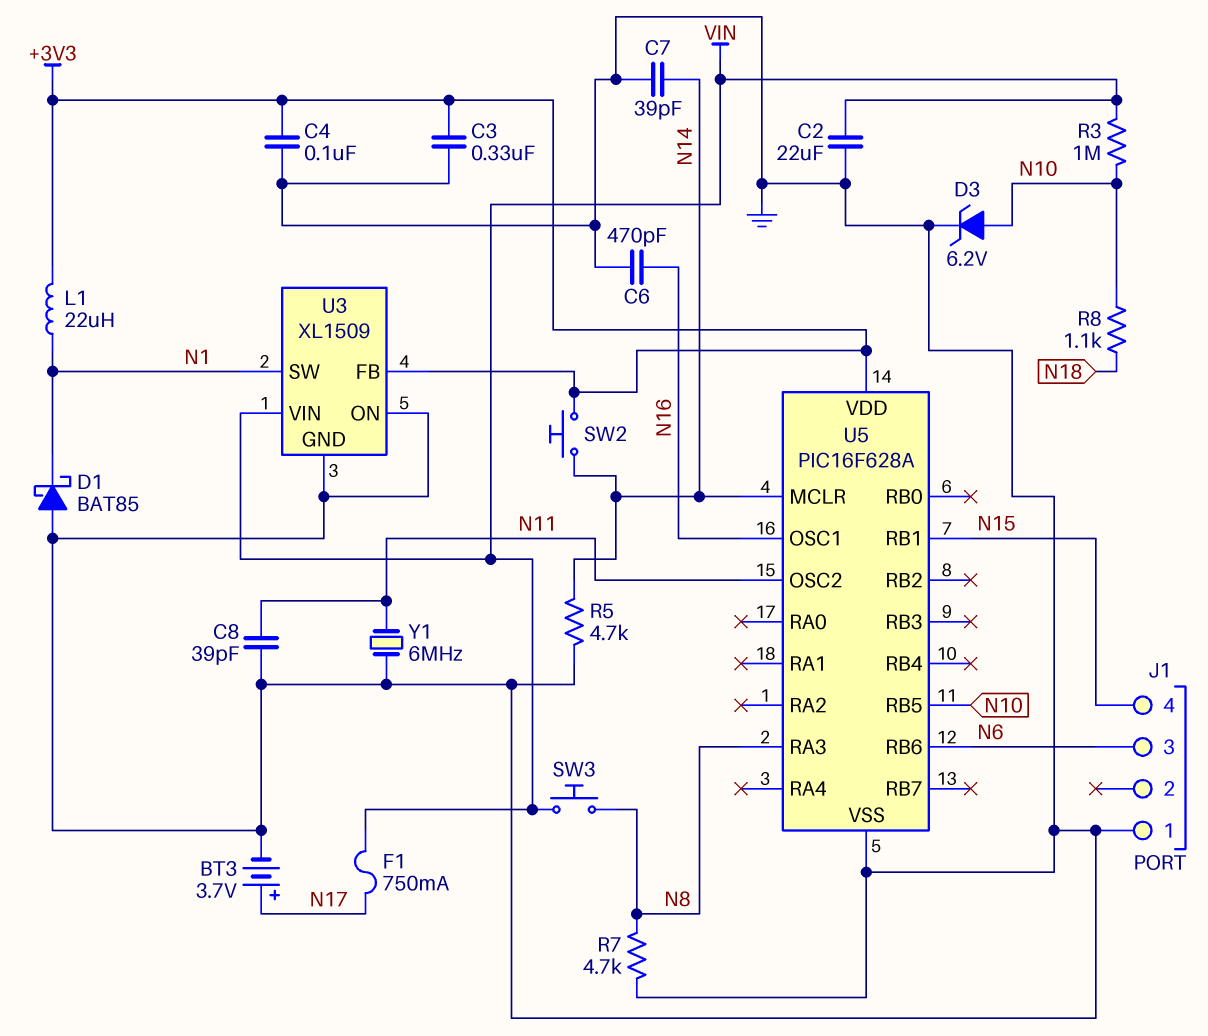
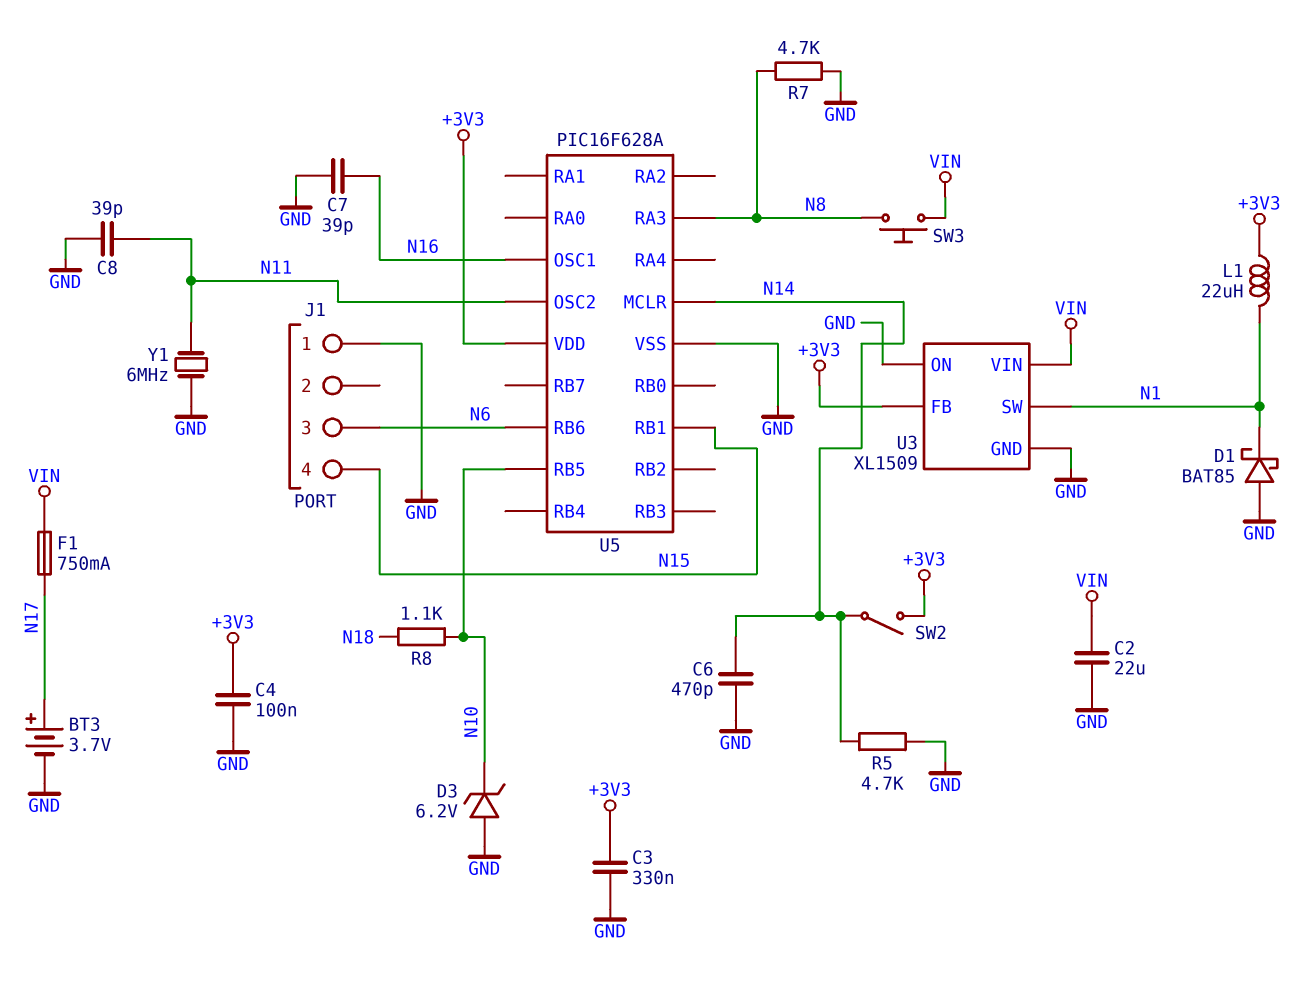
C6: 470pF (GND, N16) -> 470pF (GND, N14)
C7: 39pF (GND, N14) -> 39pF (GND, N16)
D3: zener 6.2V (A N10, K GND) -> zener 6.2V (A GND, K N10)
R3: 1M (N10, VIN) -> none
SW2: button (+3V3, N14) -> switch (+3V3, N14)

